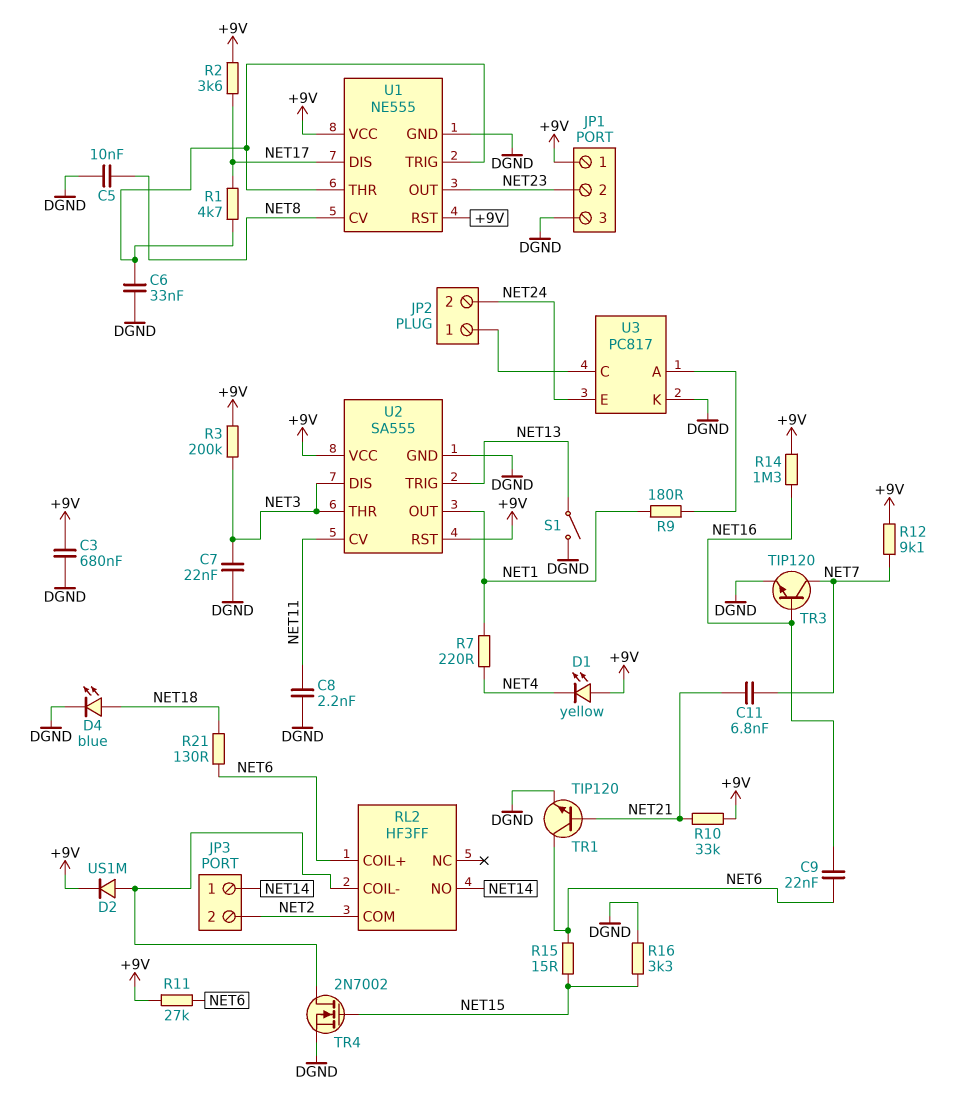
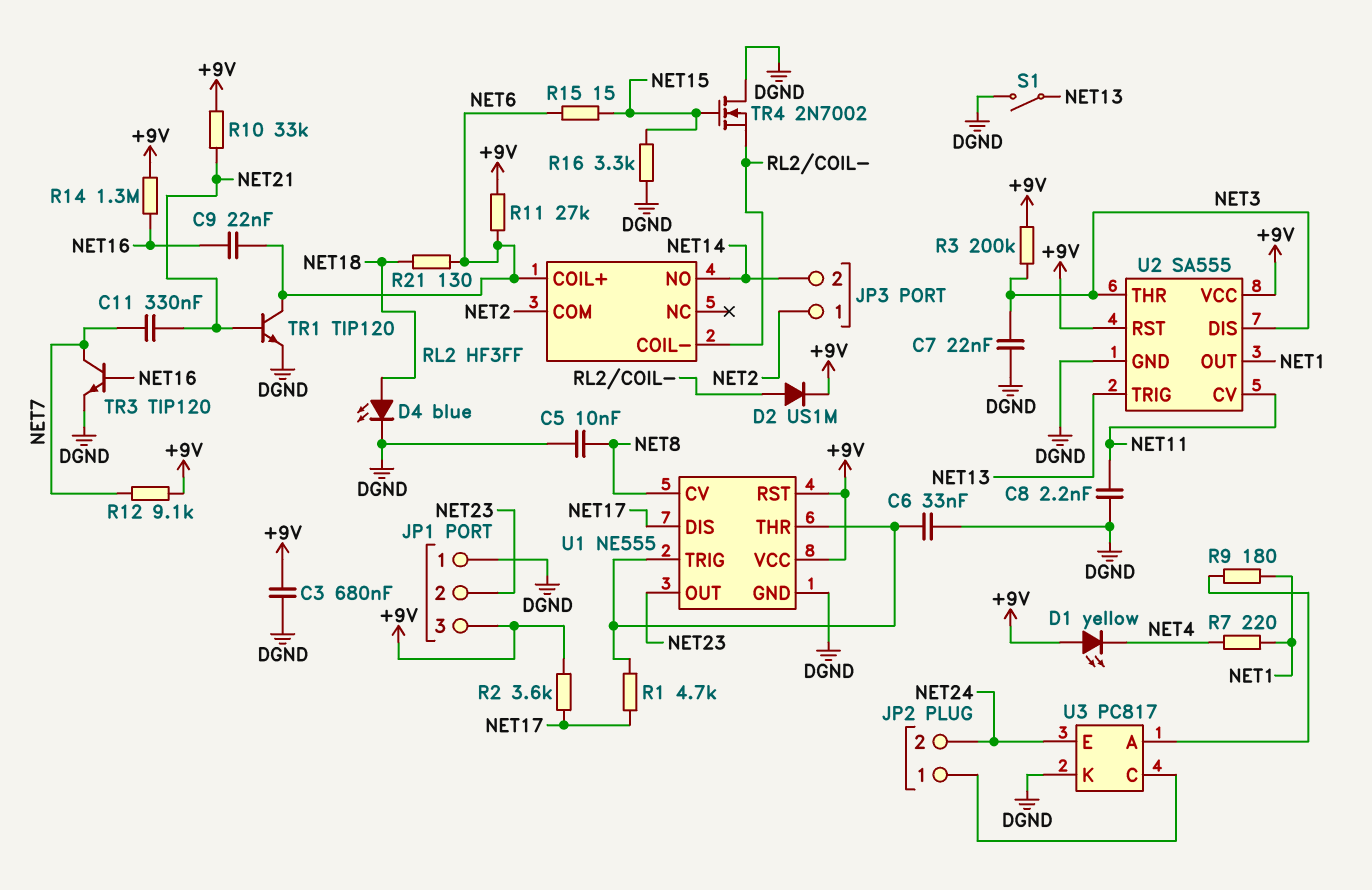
C11: 6.8nF (NET7, NET21) -> 330nF (NET7, NET21)
JP1 pin 1: +9V -> DGND
JP1 pin 3: DGND -> +9V
JP3 pin 1: NET14 -> NET2
JP3 pin 2: NET2 -> NET14
TR4: NMOS 2N7002 (G NET15, D RL2/COIL-, S DGND) -> NMOS 2N7002 (G NET15, D DGND, S RL2/COIL-)

